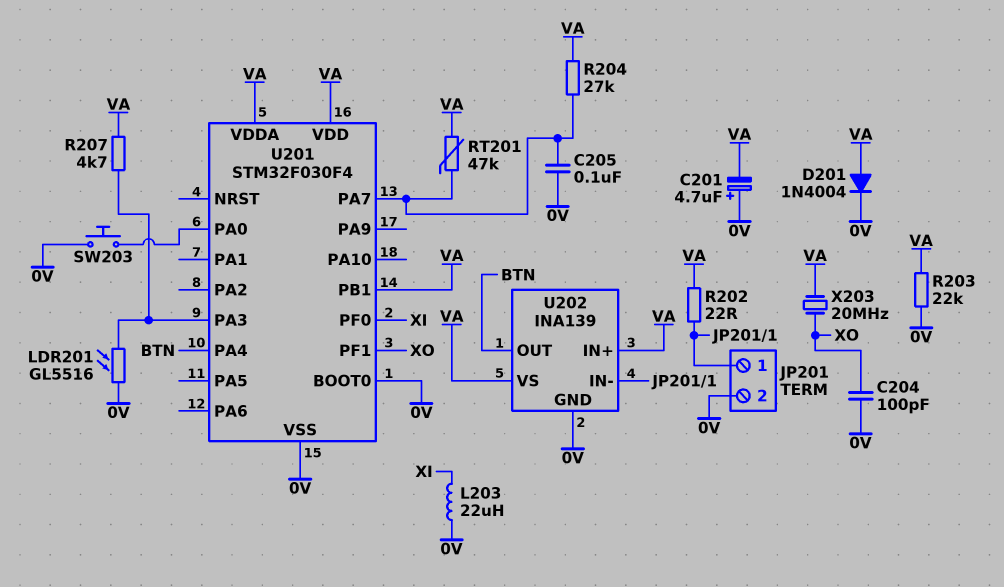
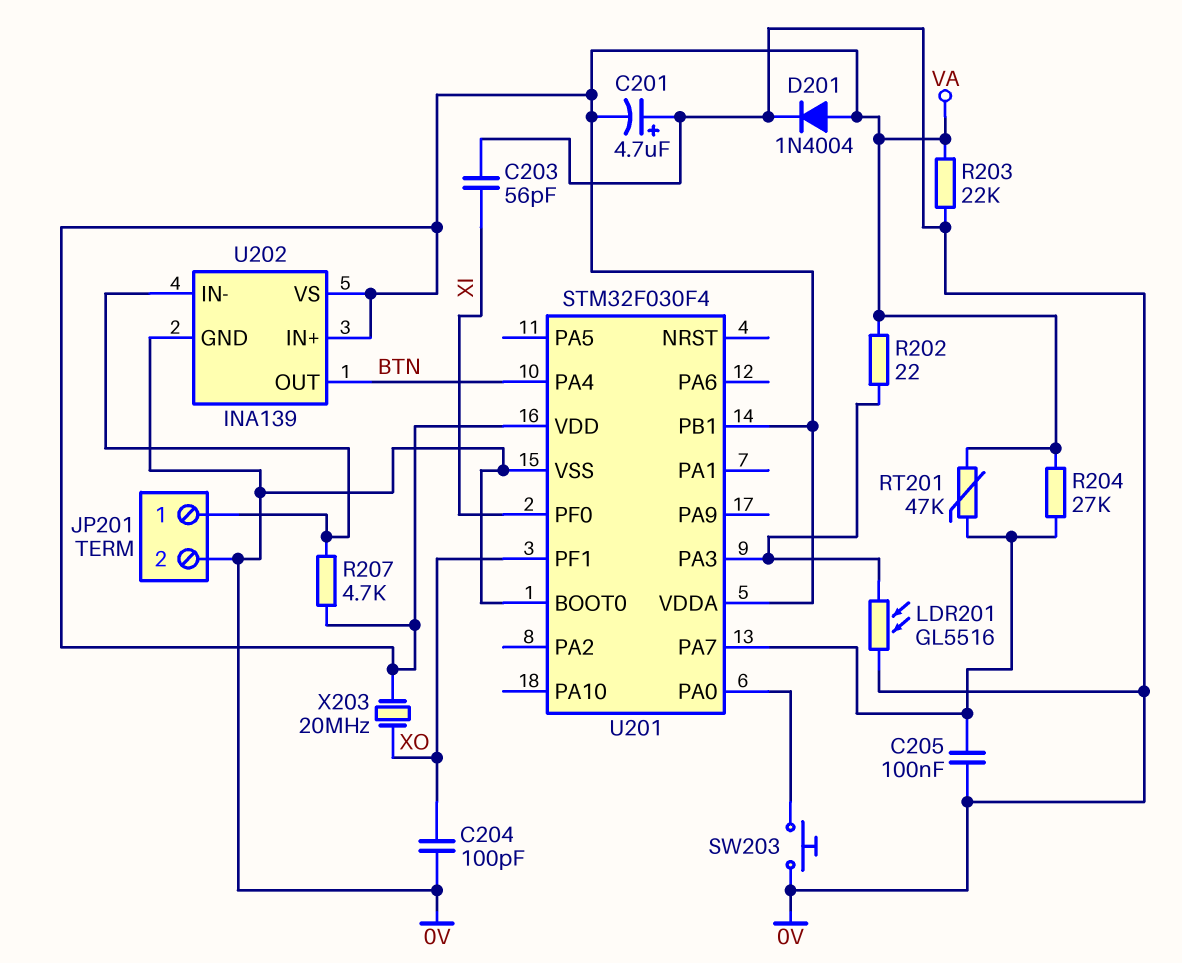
C203: none -> 56pF (0V, XI)
L203: 22uH (0V, XI) -> none
R202: 22 (JP201/1, VA) -> 22 (U201/PA3, VA)
R207: 4.7k (U201/PA3, VA) -> 4.7k (JP201/1, VA)

